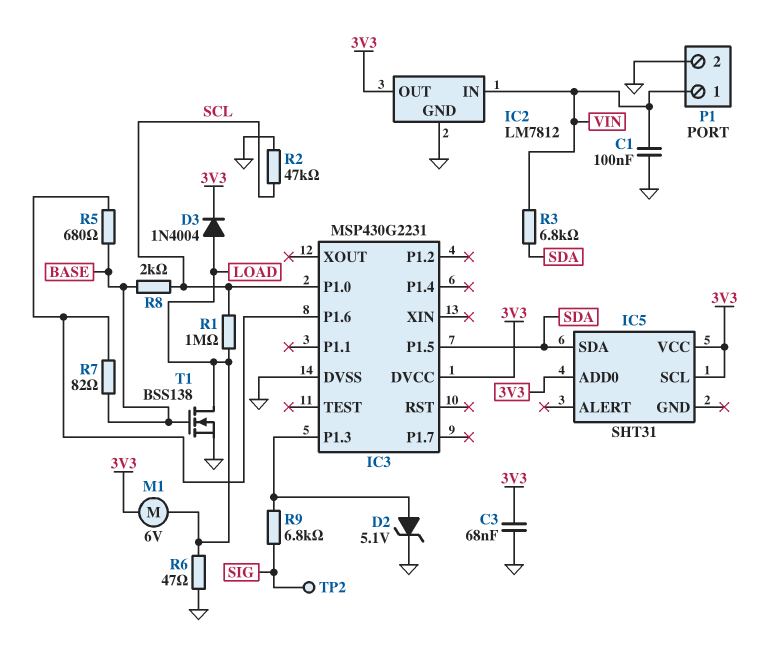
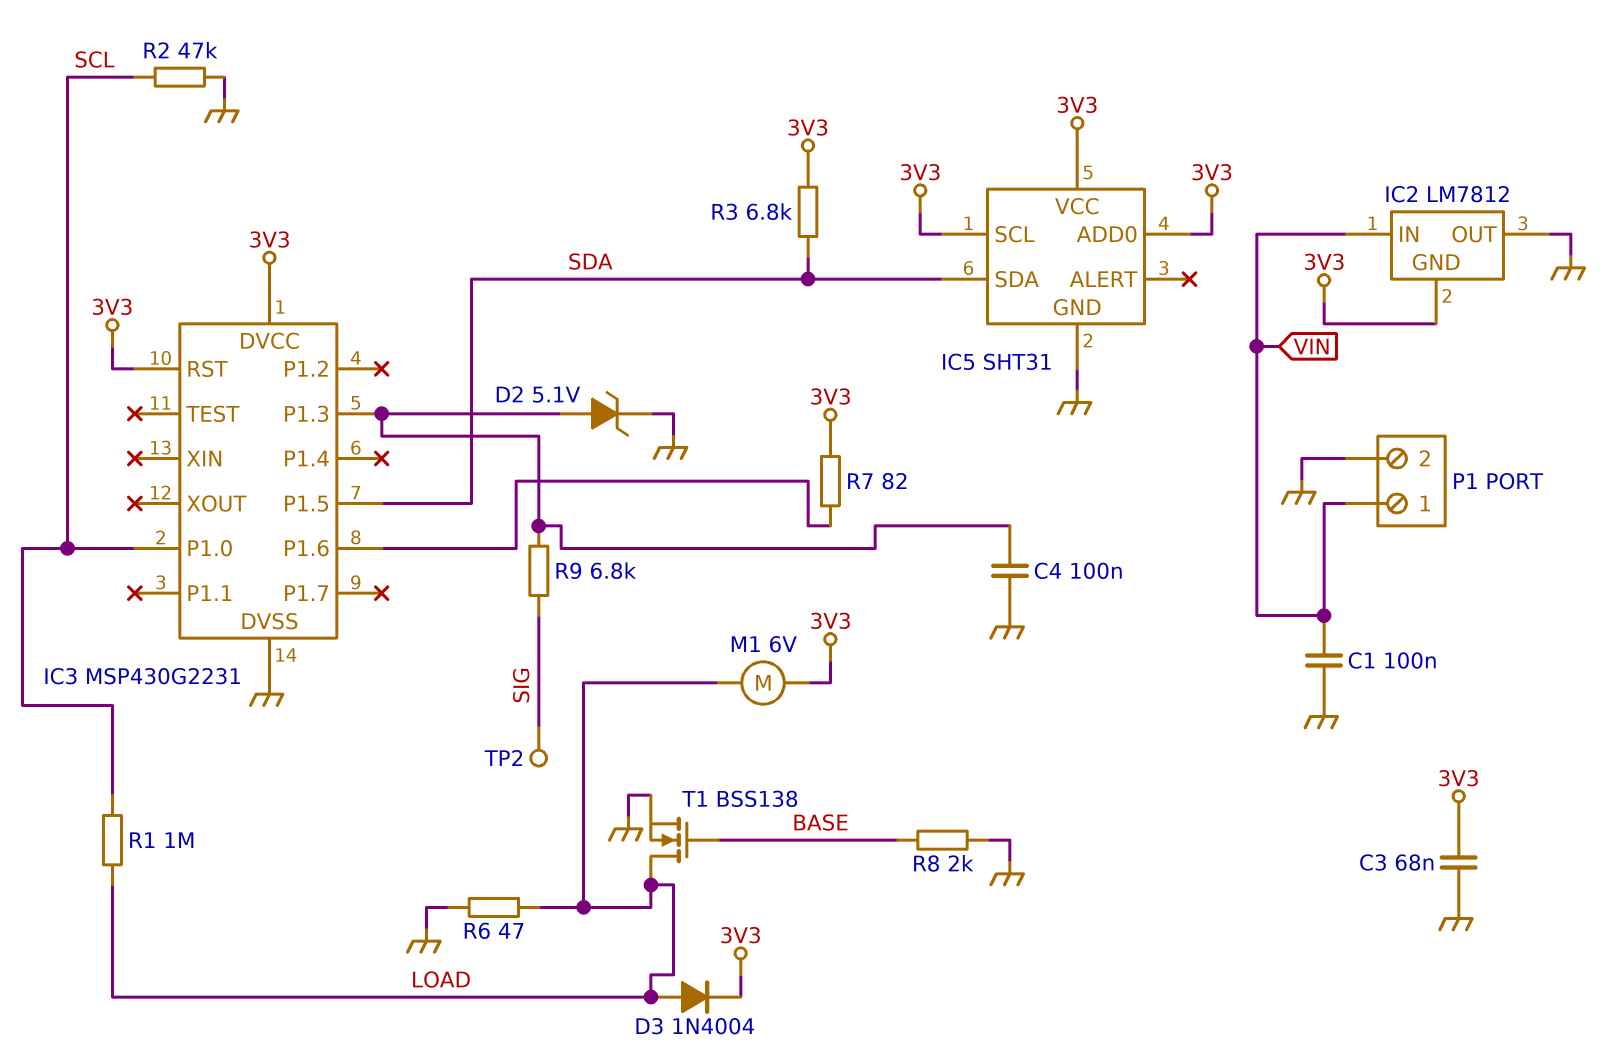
C4: none -> 100nF (GND, IC3/P1.3)
IC2 pin GND: GND -> 3V3
IC2 pin OUT: 3V3 -> GND
IC3 pin RST: none -> 3V3
IC5 pin GND: none -> GND
R3: 6.8k (SDA, VIN) -> 6.8k (3V3, SDA)
R5: 680 (BASE, IC3/P1.6) -> none
R7: 82 (BASE, IC3/P1.6) -> 82 (3V3, IC3/P1.6)
R8: 2k (BASE, SCL) -> 2k (BASE, GND)

